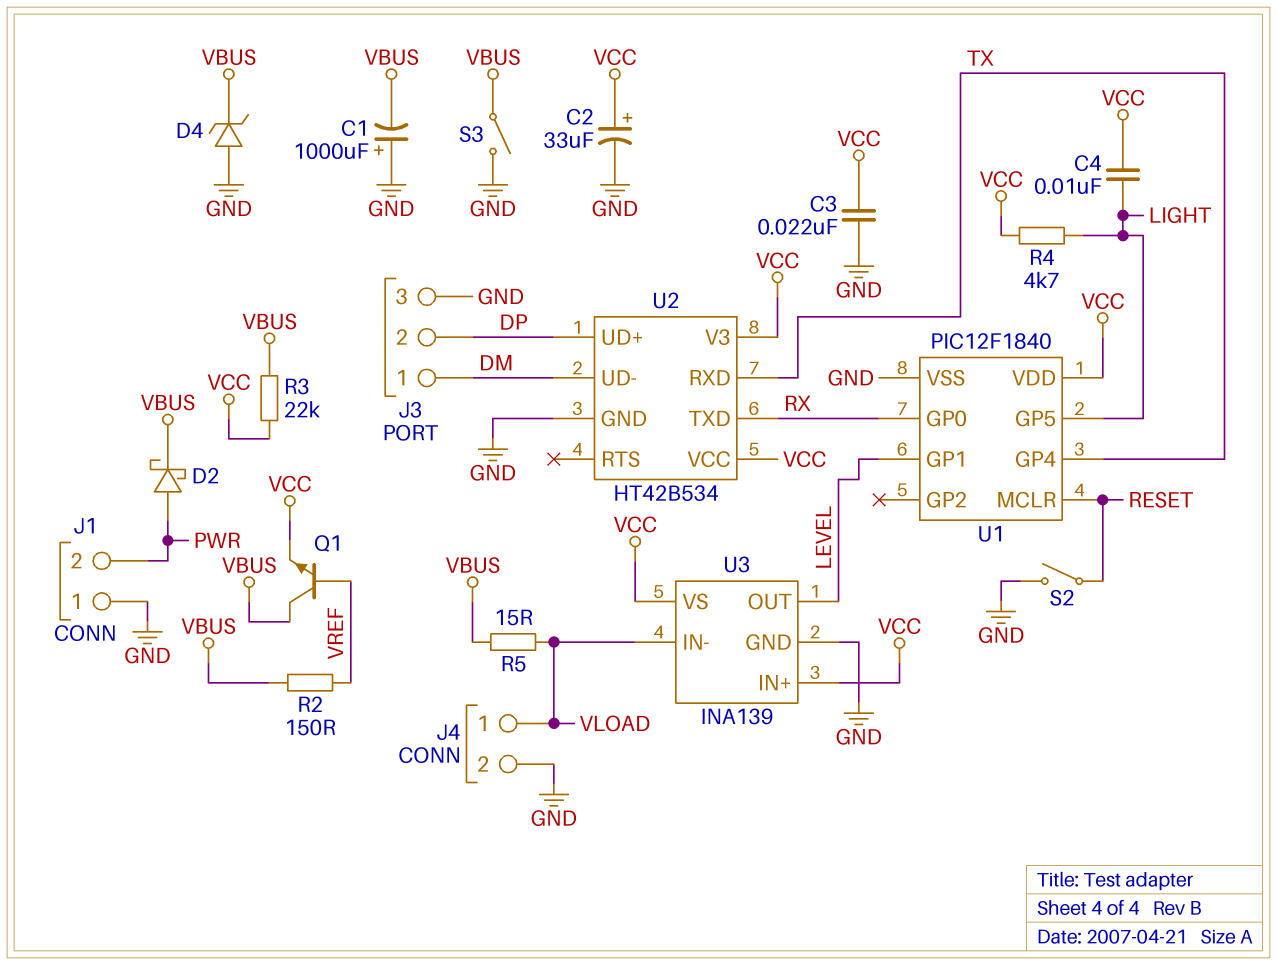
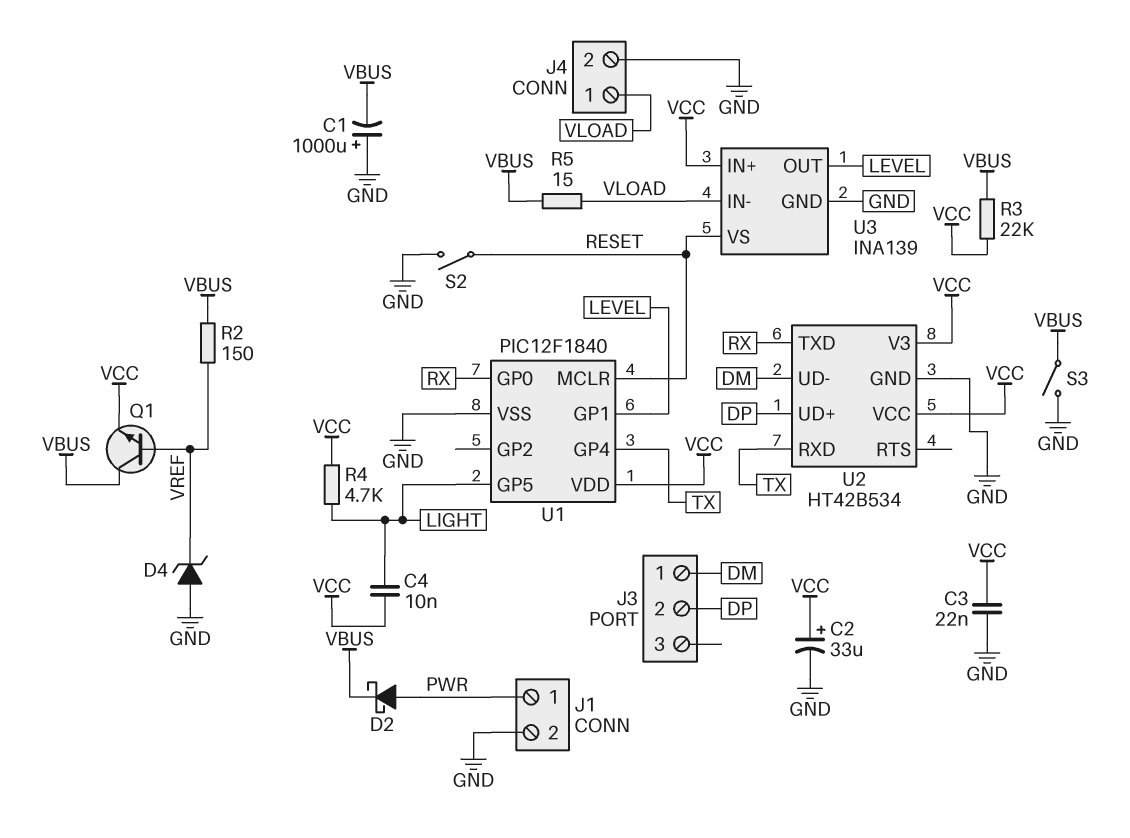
D4: zener (A GND, K VBUS) -> zener (A GND, K VREF)
J1 pin 1: GND -> PWR
J1 pin 2: PWR -> GND
J3 pin 3: GND -> none
U3 pin VS: VCC -> RESET

